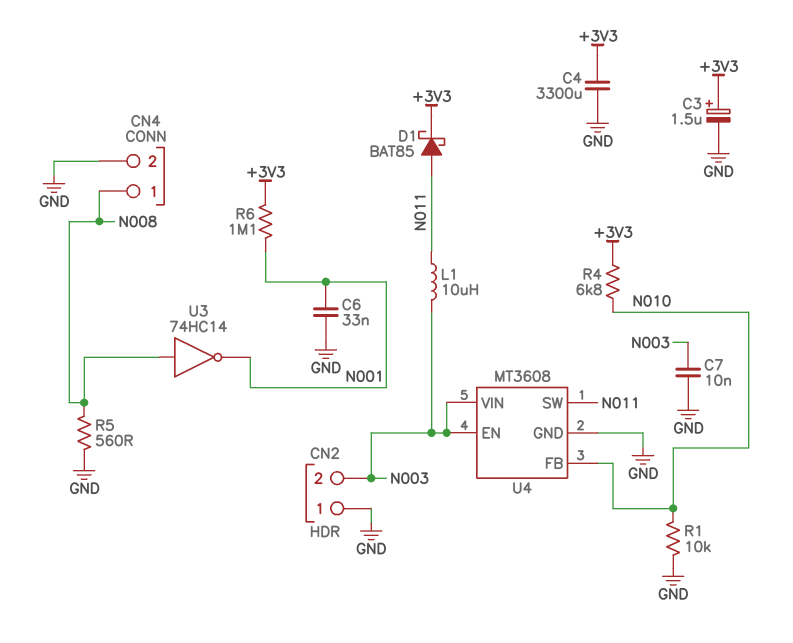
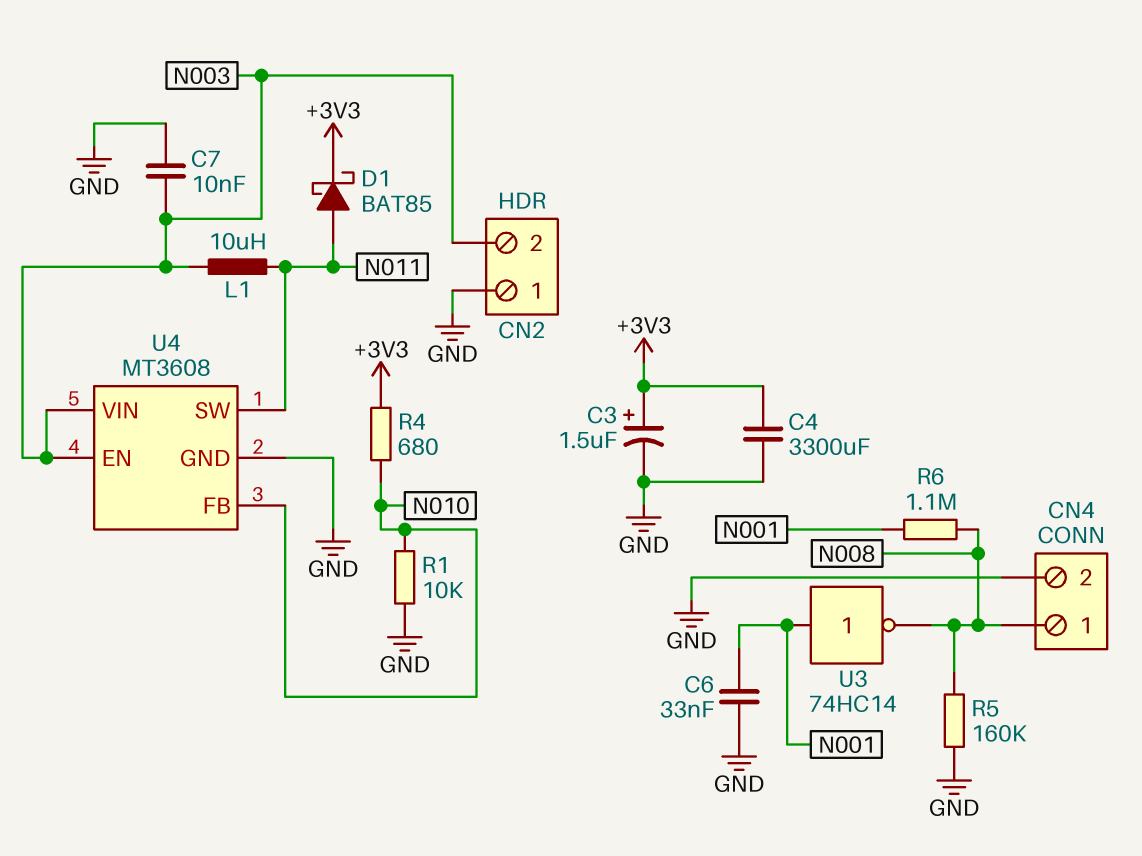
R4: 6.8k (+3V3, N010) -> 680 (+3V3, N010)
R5: 560 (GND, N008) -> 160k (GND, N008)
R6: 1.1M (+3V3, N001) -> 1.1M (N001, N008)
U3: NOT 74HC14 (in N008, out N001) -> NOT 74HC14 (in N001, out N008)

